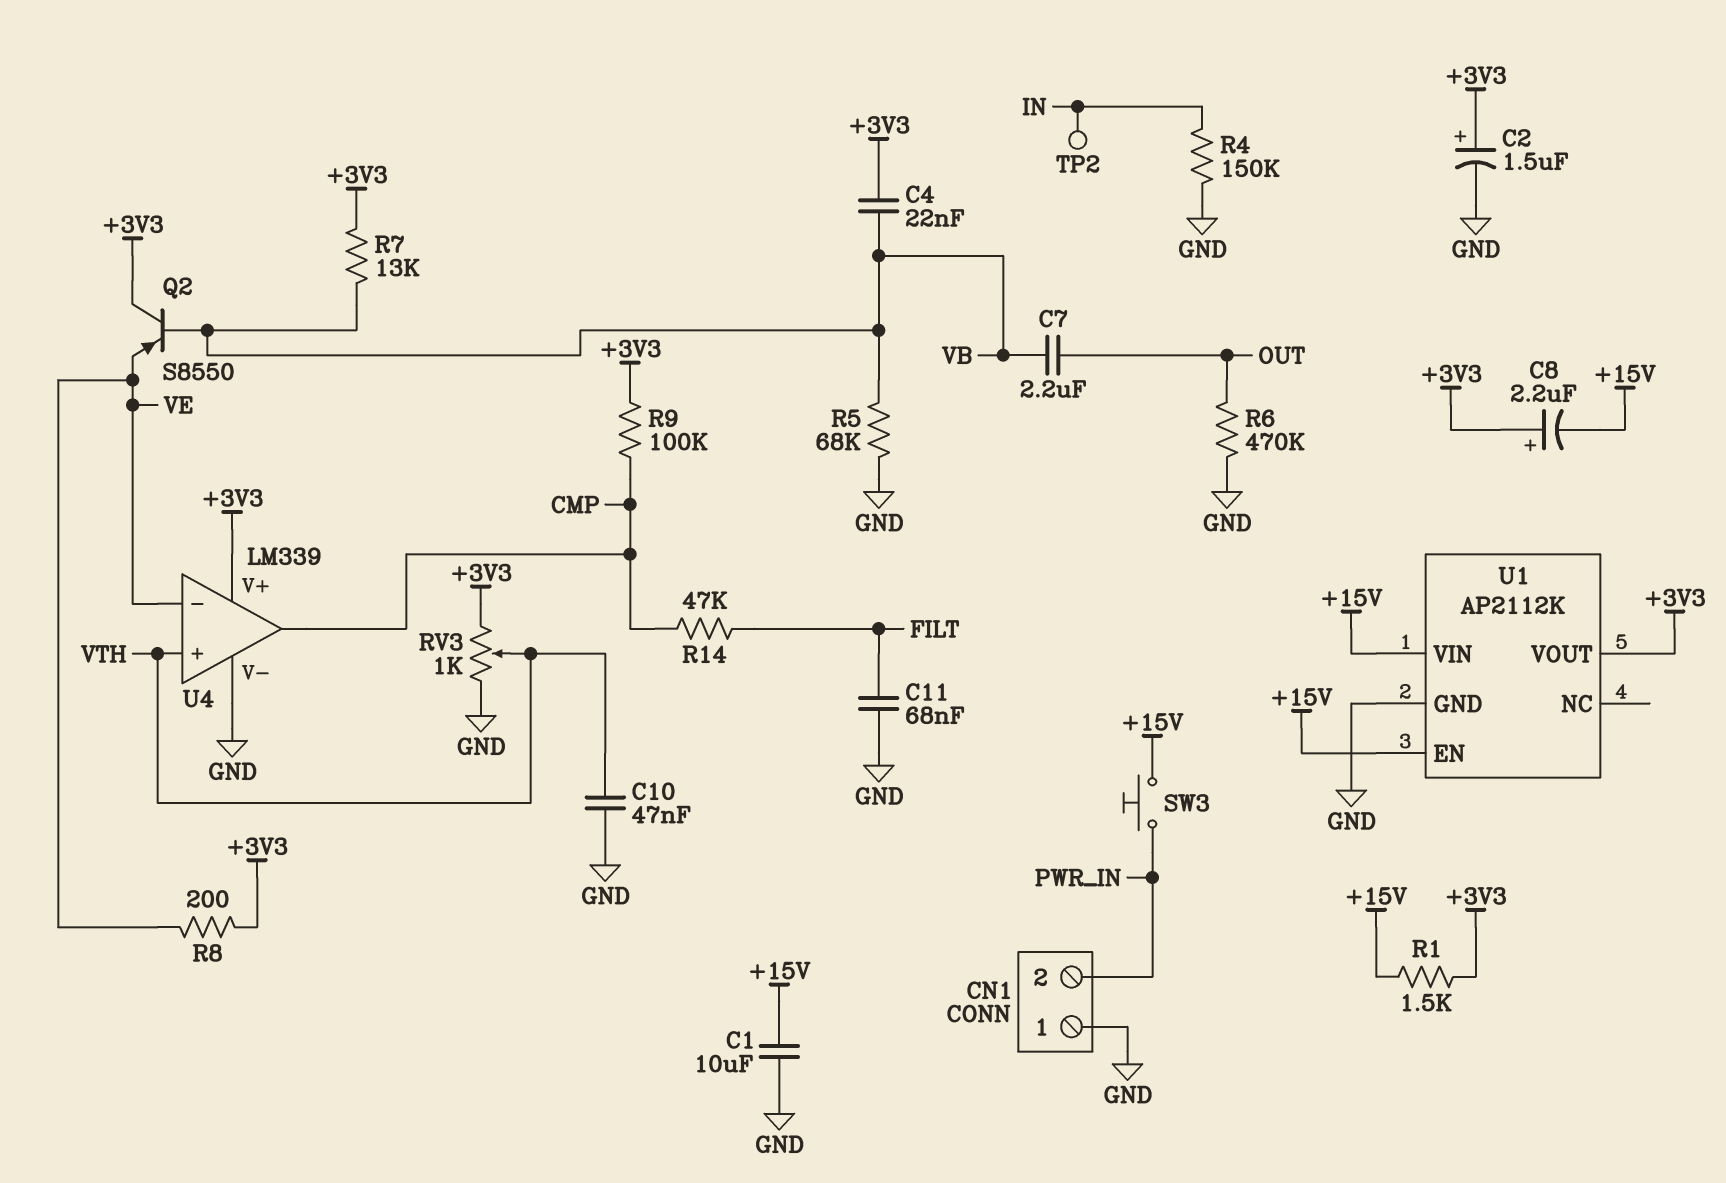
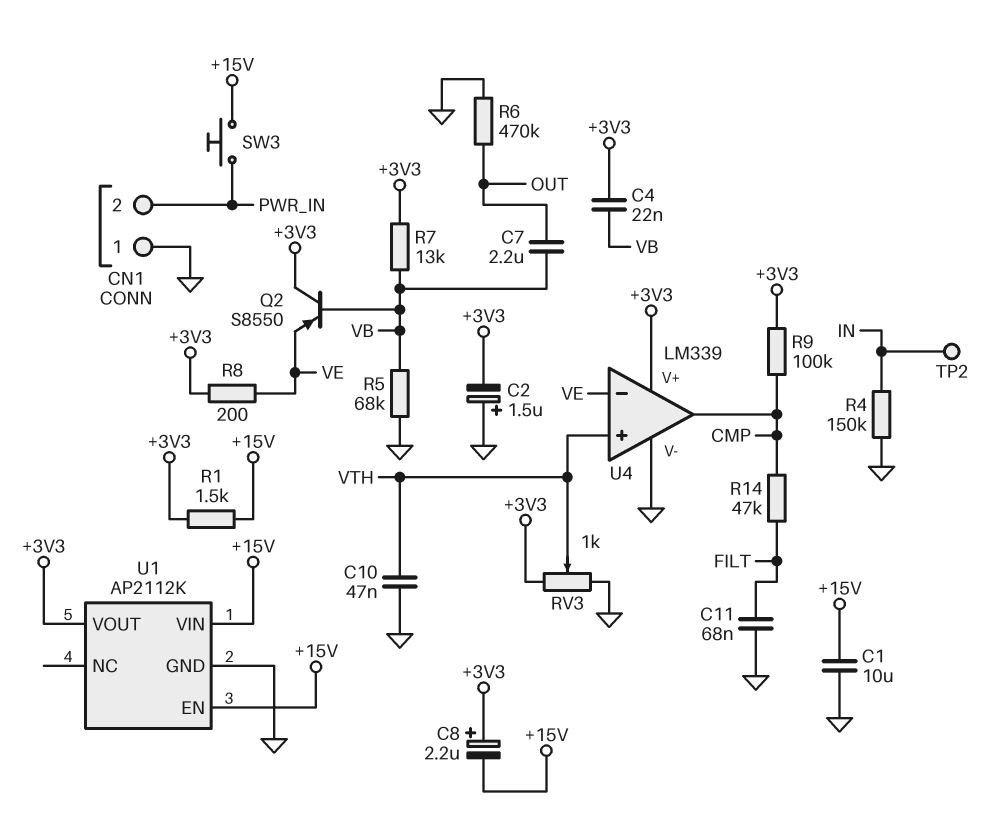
C2: 1.5uF (plus +3V3, minus GND) -> 1.5uF (plus GND, minus +3V3)

